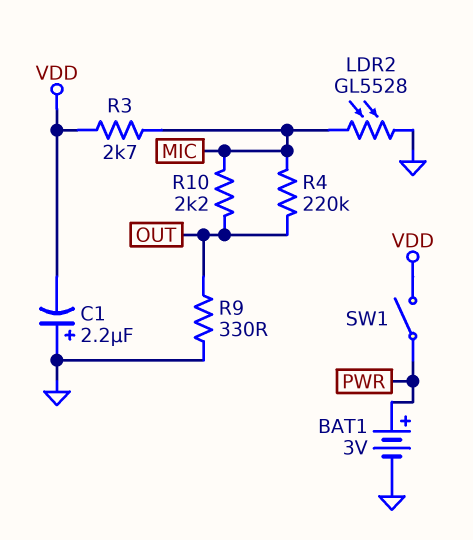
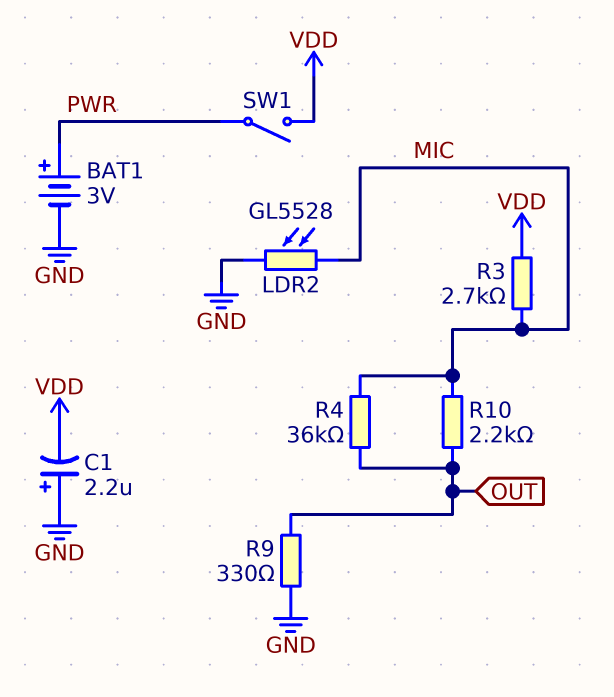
R4: 220k (MIC, OUT) -> 36k (MIC, OUT)

